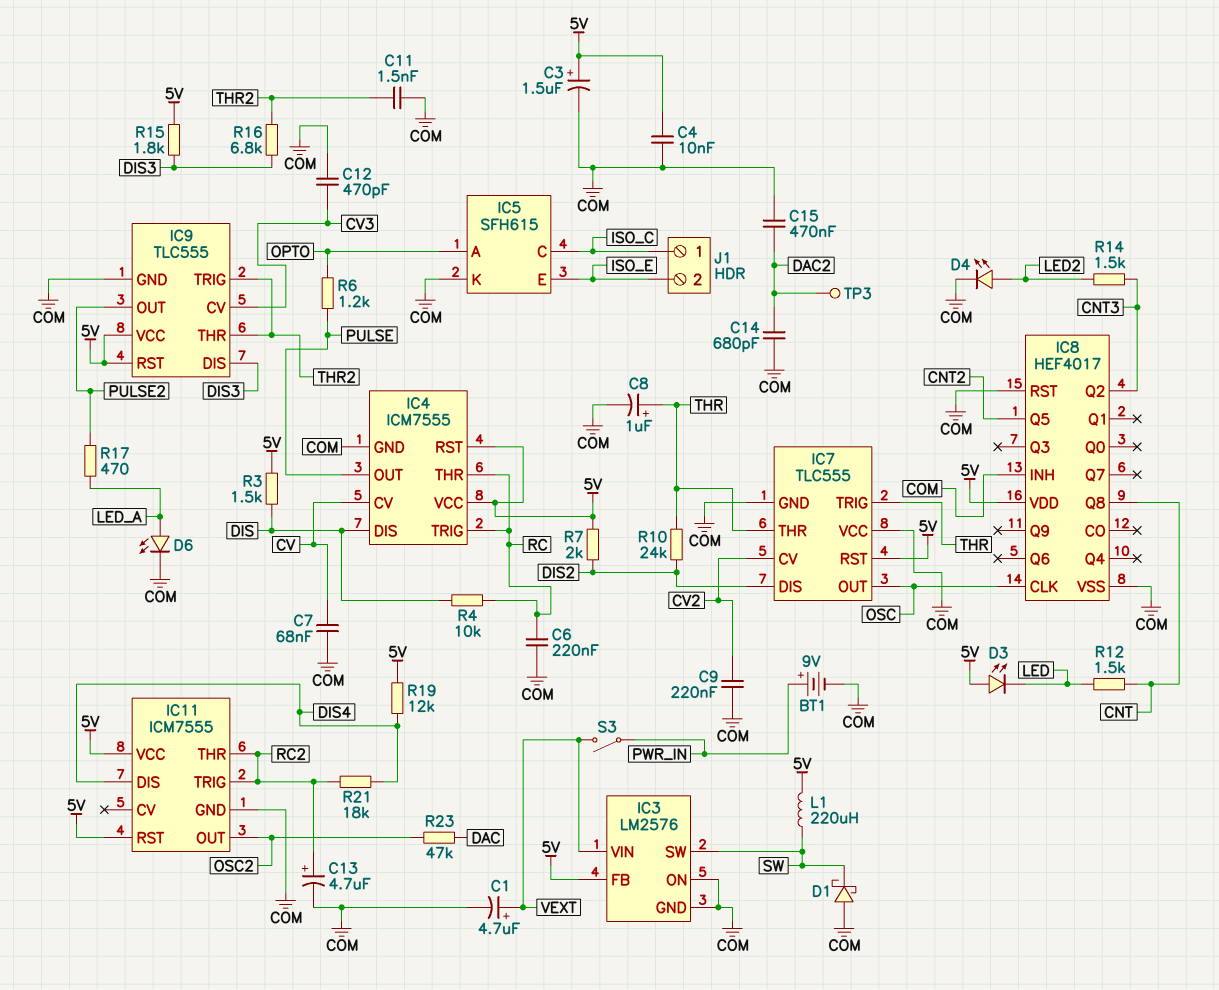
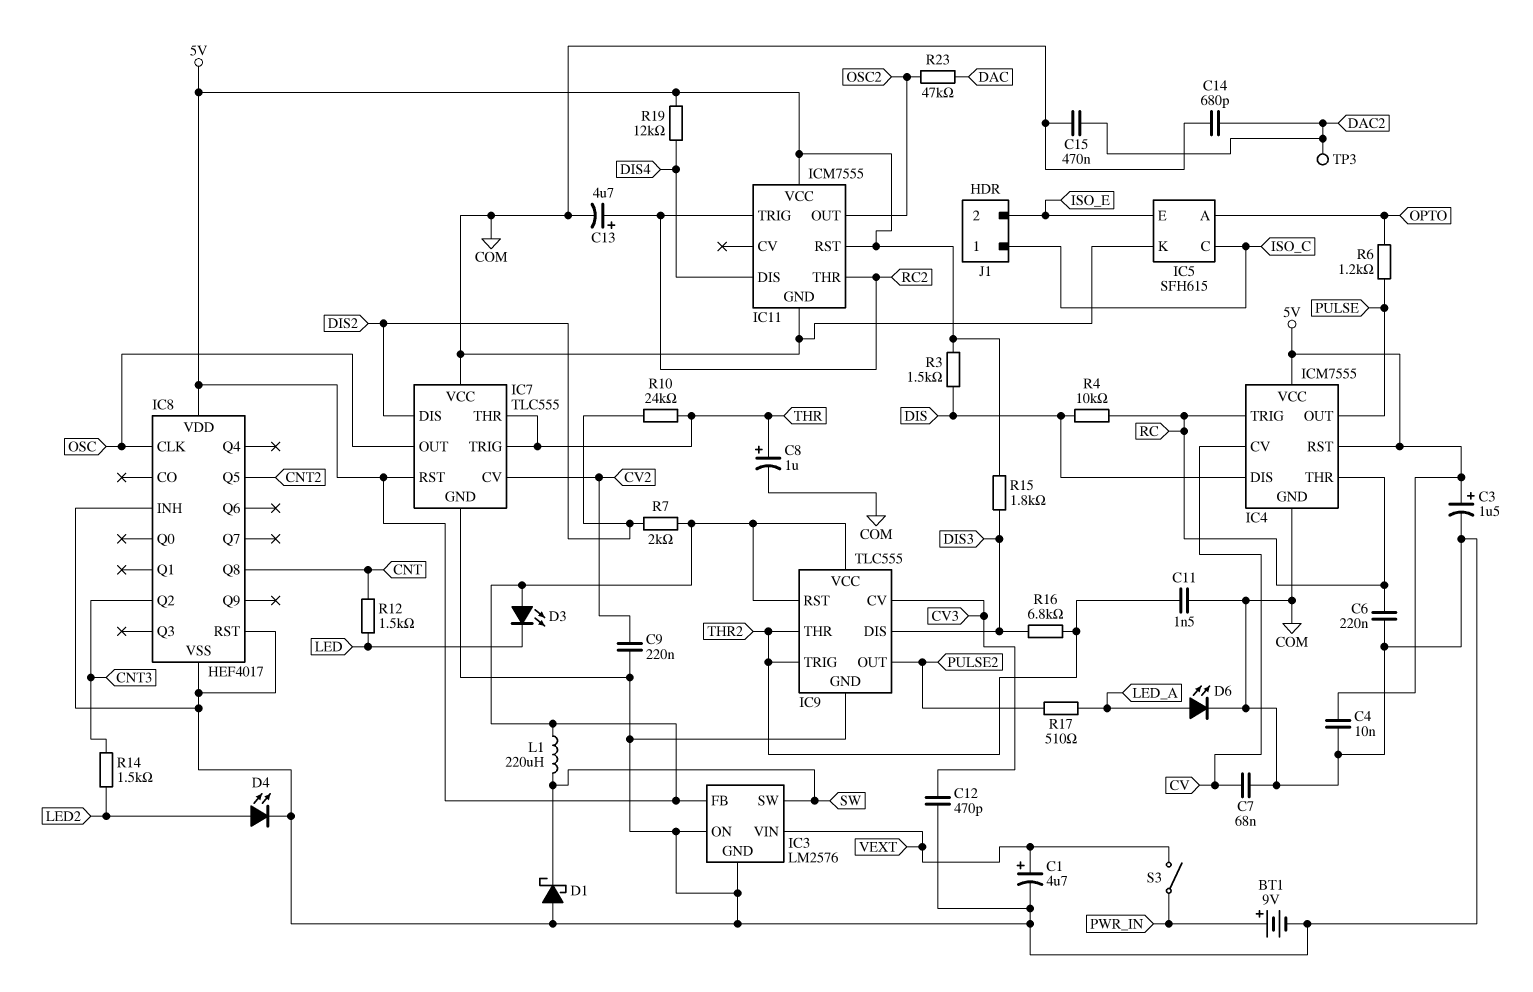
R17: 470 (LED_A, PULSE2) -> 510 (LED_A, PULSE2)
R21: 18k (DIS4, RC2) -> none

